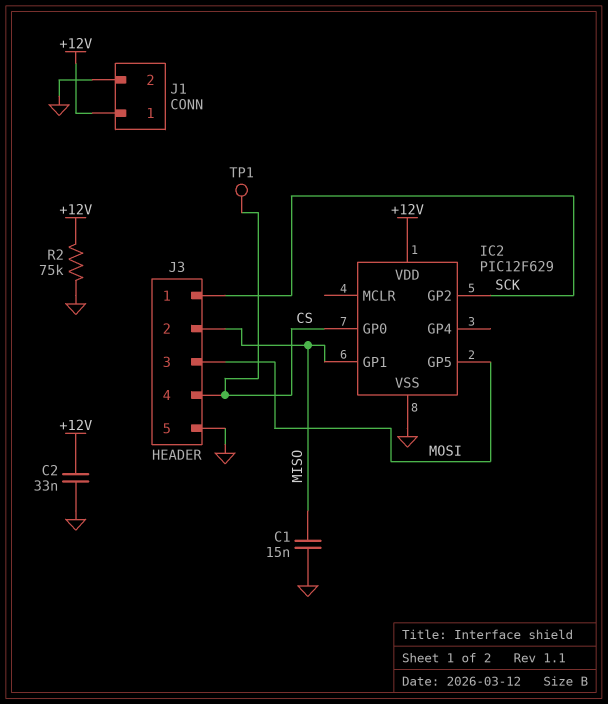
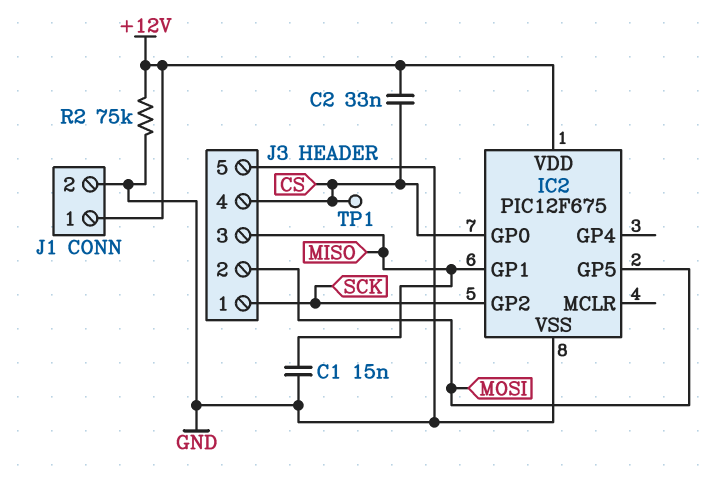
C2: 33nF (+12V, GND) -> 33nF (+12V, CS)
IC2: PIC12F629 -> PIC12F675
J3 pin 2: MISO -> MOSI
J3 pin 3: MOSI -> MISO

